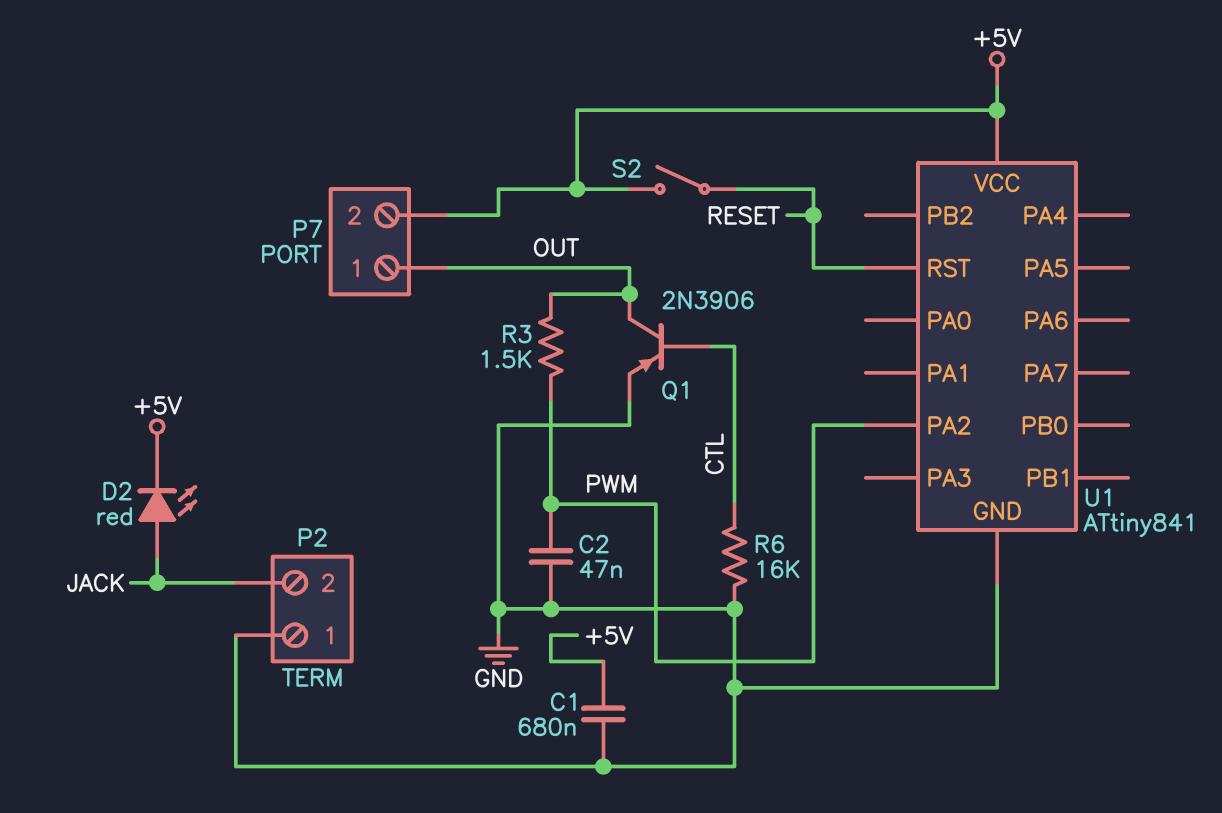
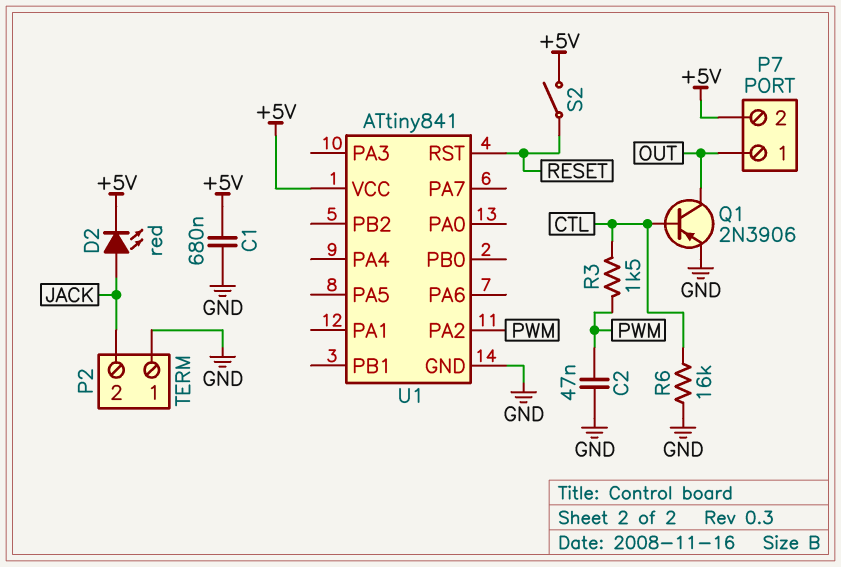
R3: 1.5k (OUT, PWM) -> 1.5k (CTL, PWM)

